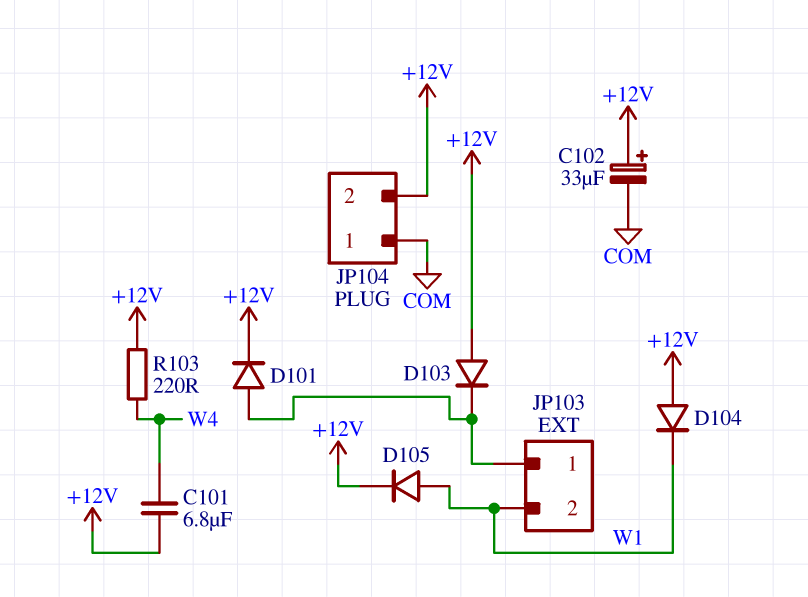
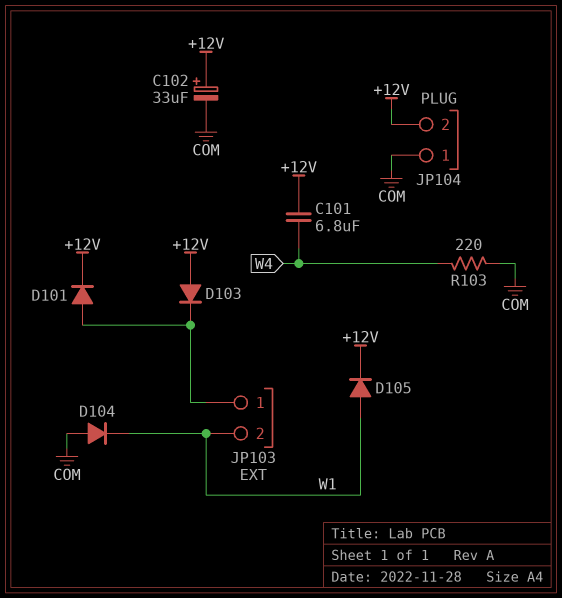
D104: diode (A +12V, K W1) -> diode (A COM, K W1)
R103: 220 (+12V, W4) -> 220 (COM, W4)

